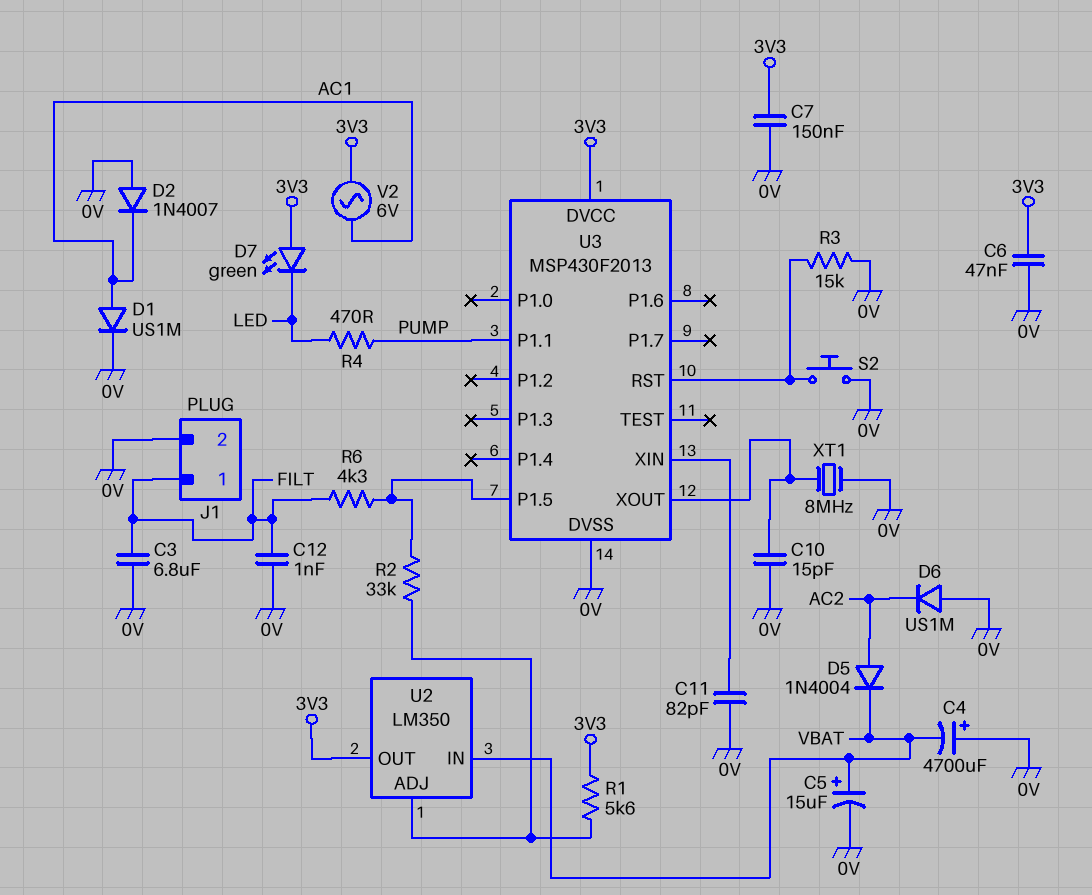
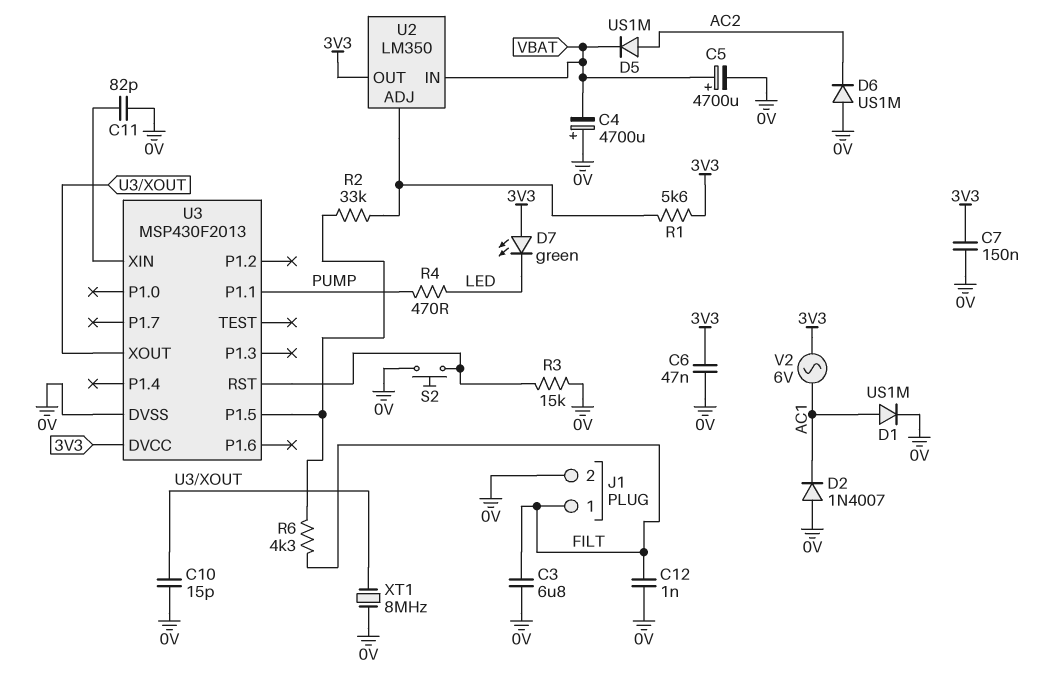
C5: 15uF (plus VBAT, minus 0V) -> 4700uF (plus VBAT, minus 0V)
D5: diode 1N4004 (A AC2, K VBAT) -> diode US1M (A AC2, K VBAT)

